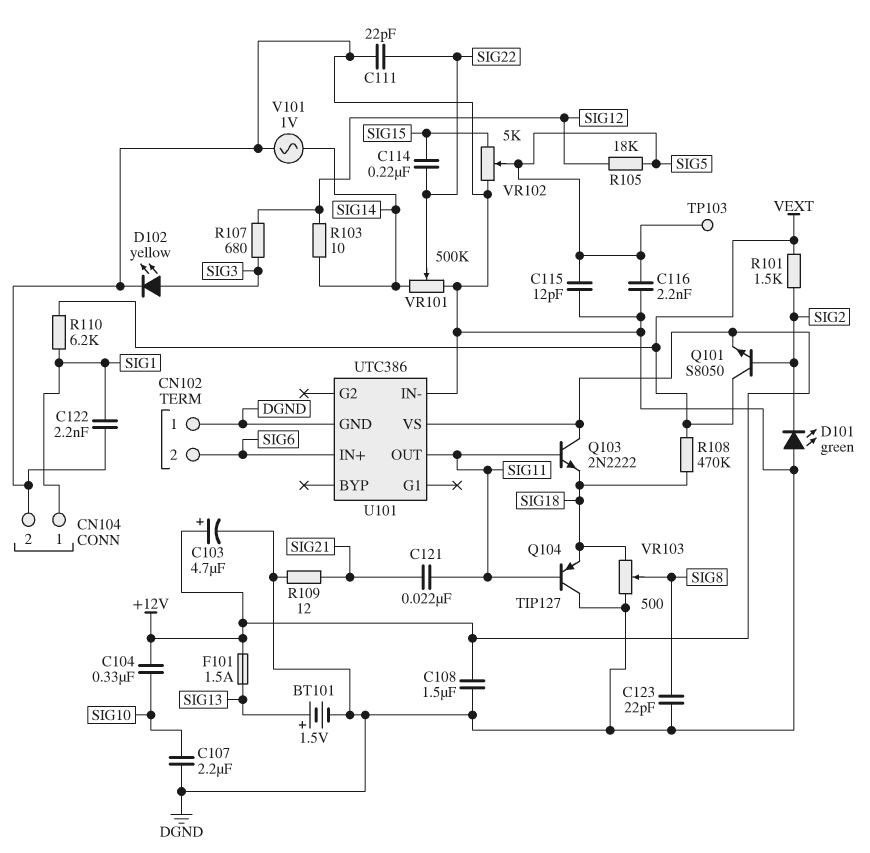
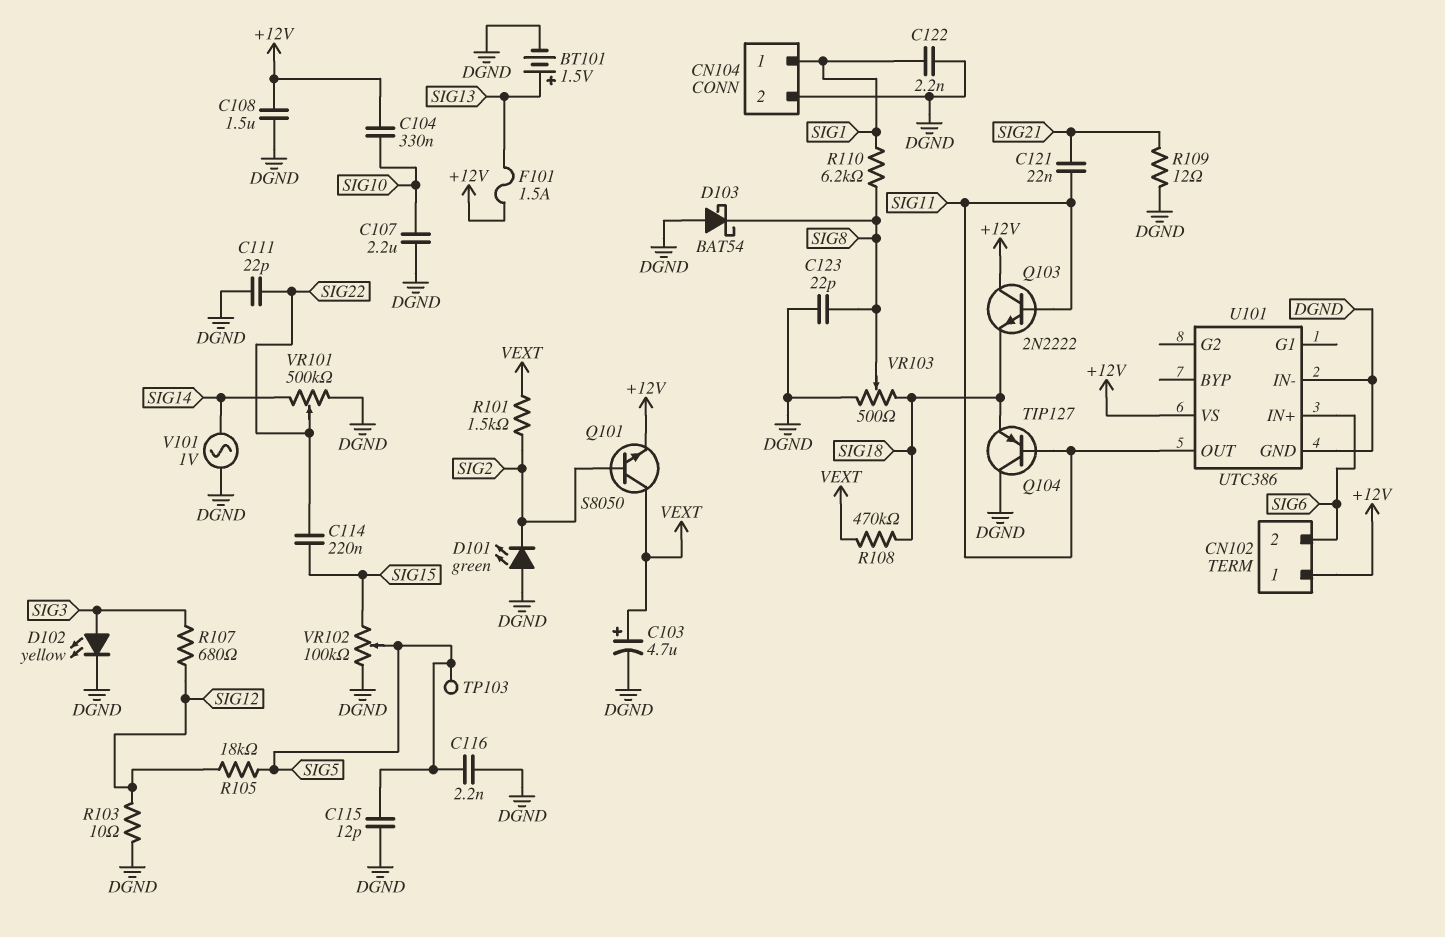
C103: 4.7uF (plus +12V, minus DGND) -> 4.7uF (plus VEXT, minus DGND)
CN102 pin 1: DGND -> +12V
D103: none -> schottky BAT54 (A DGND, K SIG8)
R103: 10 (SIG12, SIG14) -> 10 (DGND, SIG12)
R110: 6.2k (SIG1, VEXT) -> 6.2k (SIG1, SIG8)
VR102: 5k (DGND, SIG15, wiper SIG5) -> 100k (DGND, SIG15, wiper SIG5)

